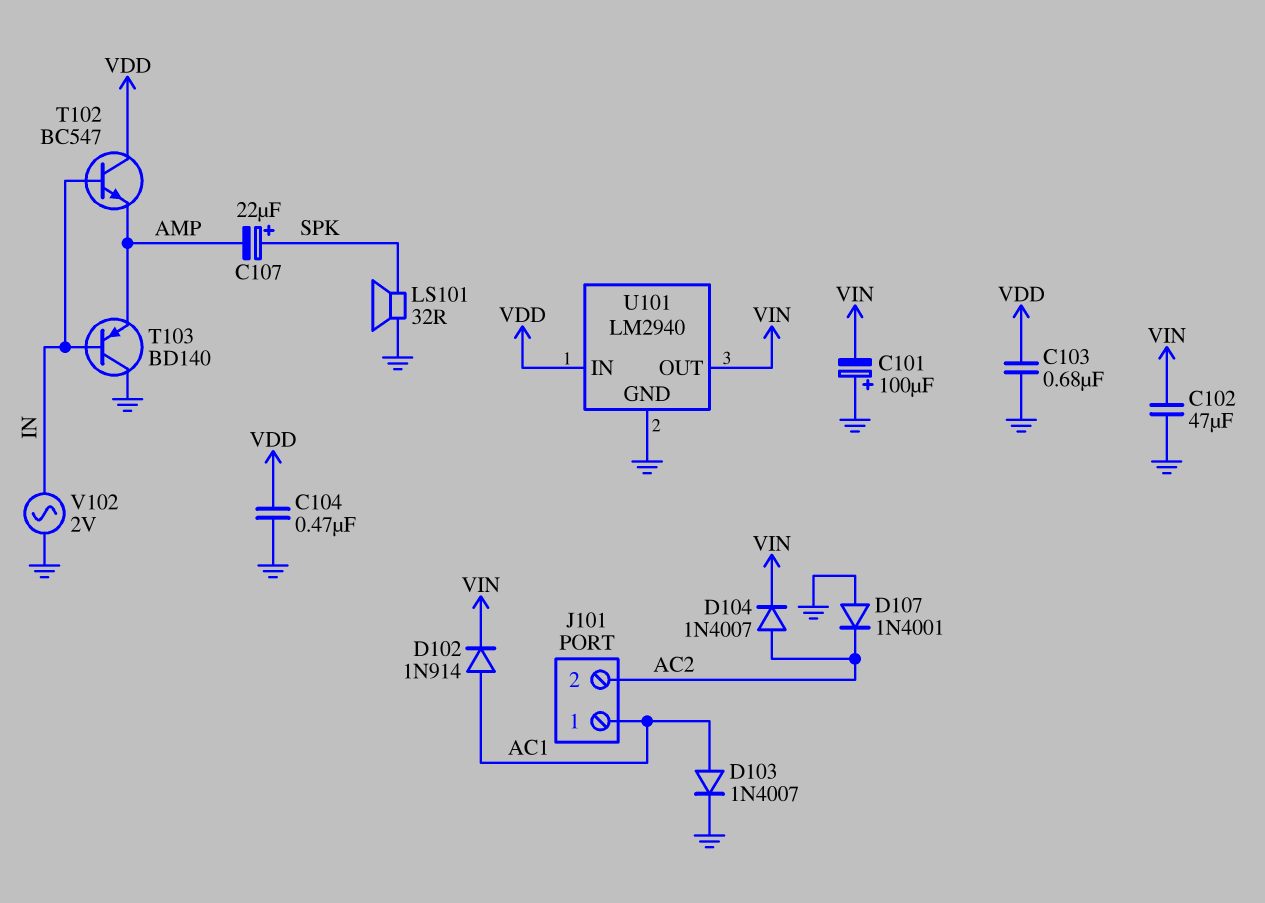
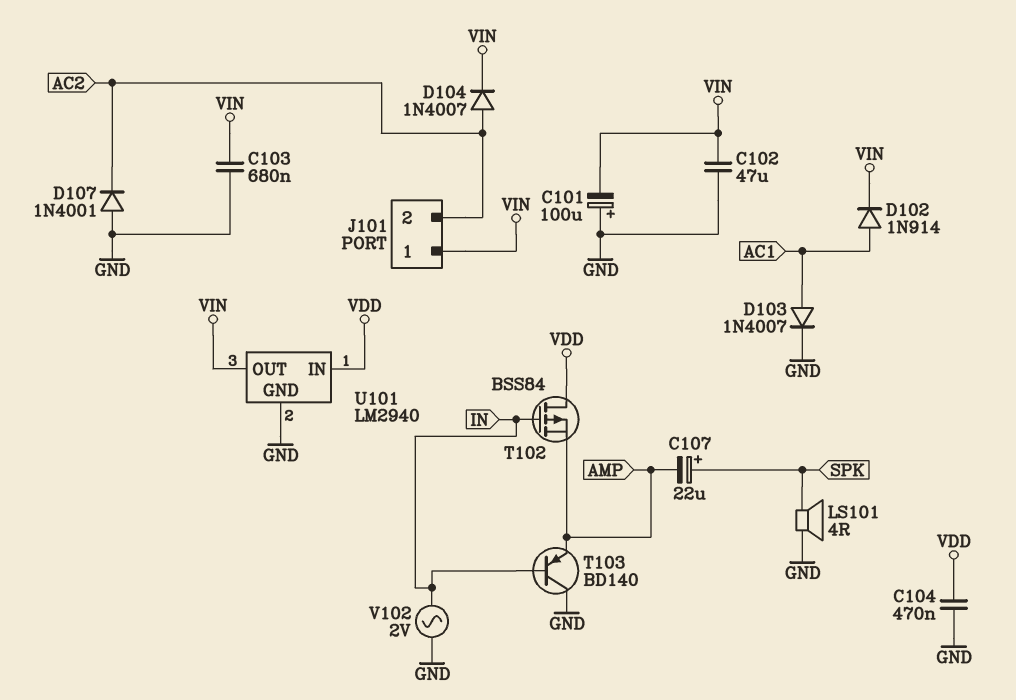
C103: 680nF (GND, VDD) -> 680nF (GND, VIN)
J101 pin 1: AC1 -> VIN
LS101: speaker 32R (GND, SPK) -> speaker 4R (GND, SPK)
T102: NPN BC547 (B IN, C VDD, E AMP) -> PMOS BSS84 (G IN, D VDD, S AMP)

